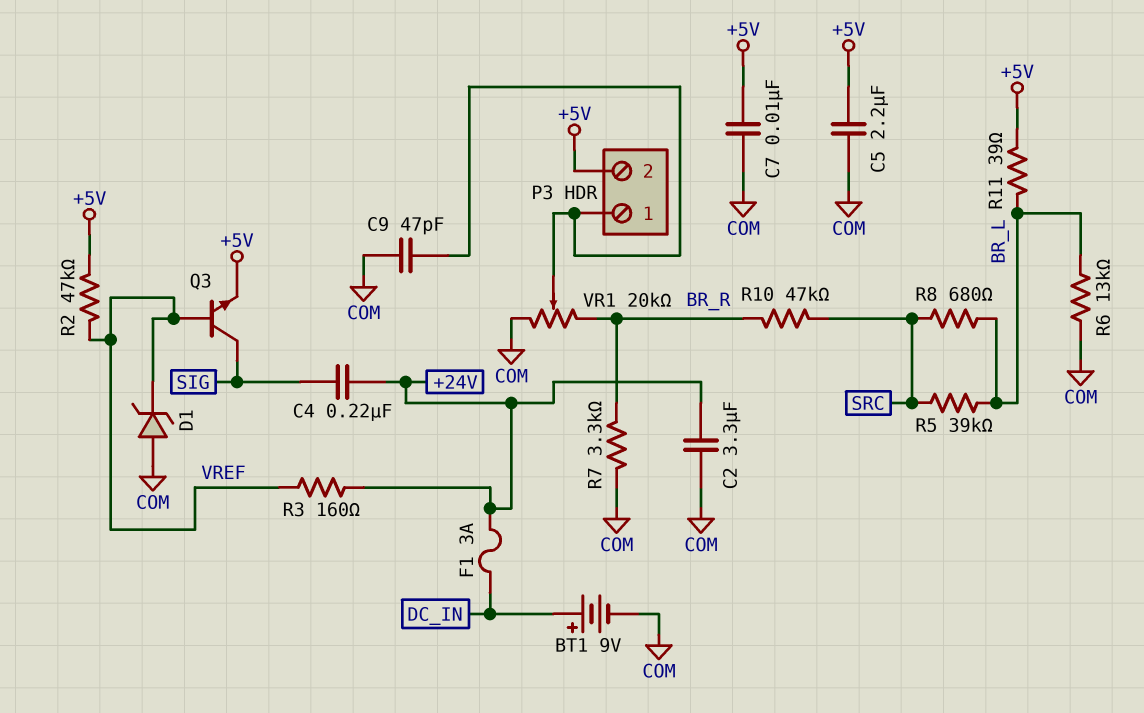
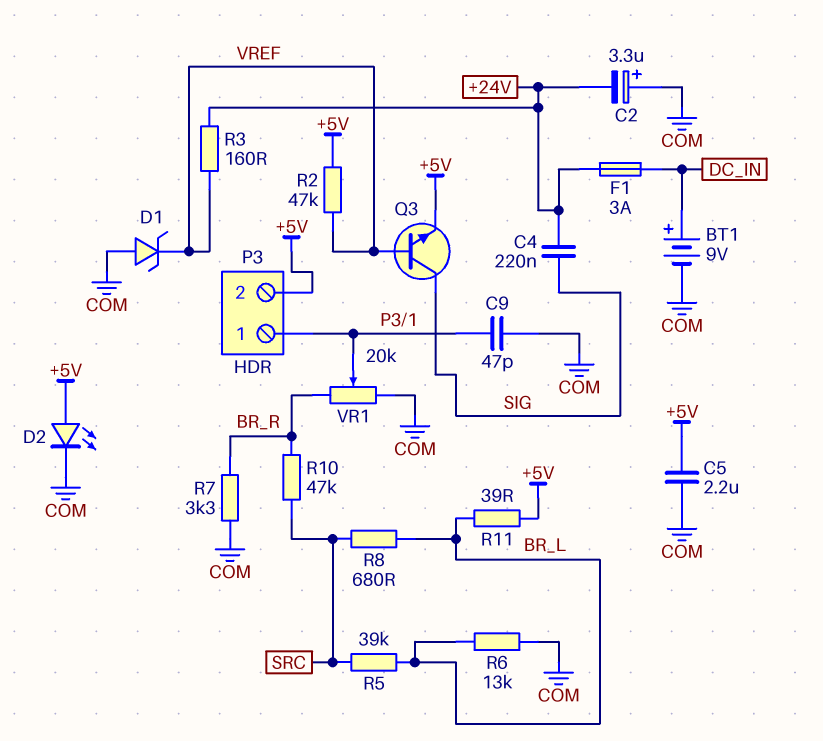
C2: 3.3uF (+24V, COM) -> 3.3uF (plus COM, minus +24V)
C7: 10nF (+5V, COM) -> none
D2: none -> LED (A +5V, K COM)

